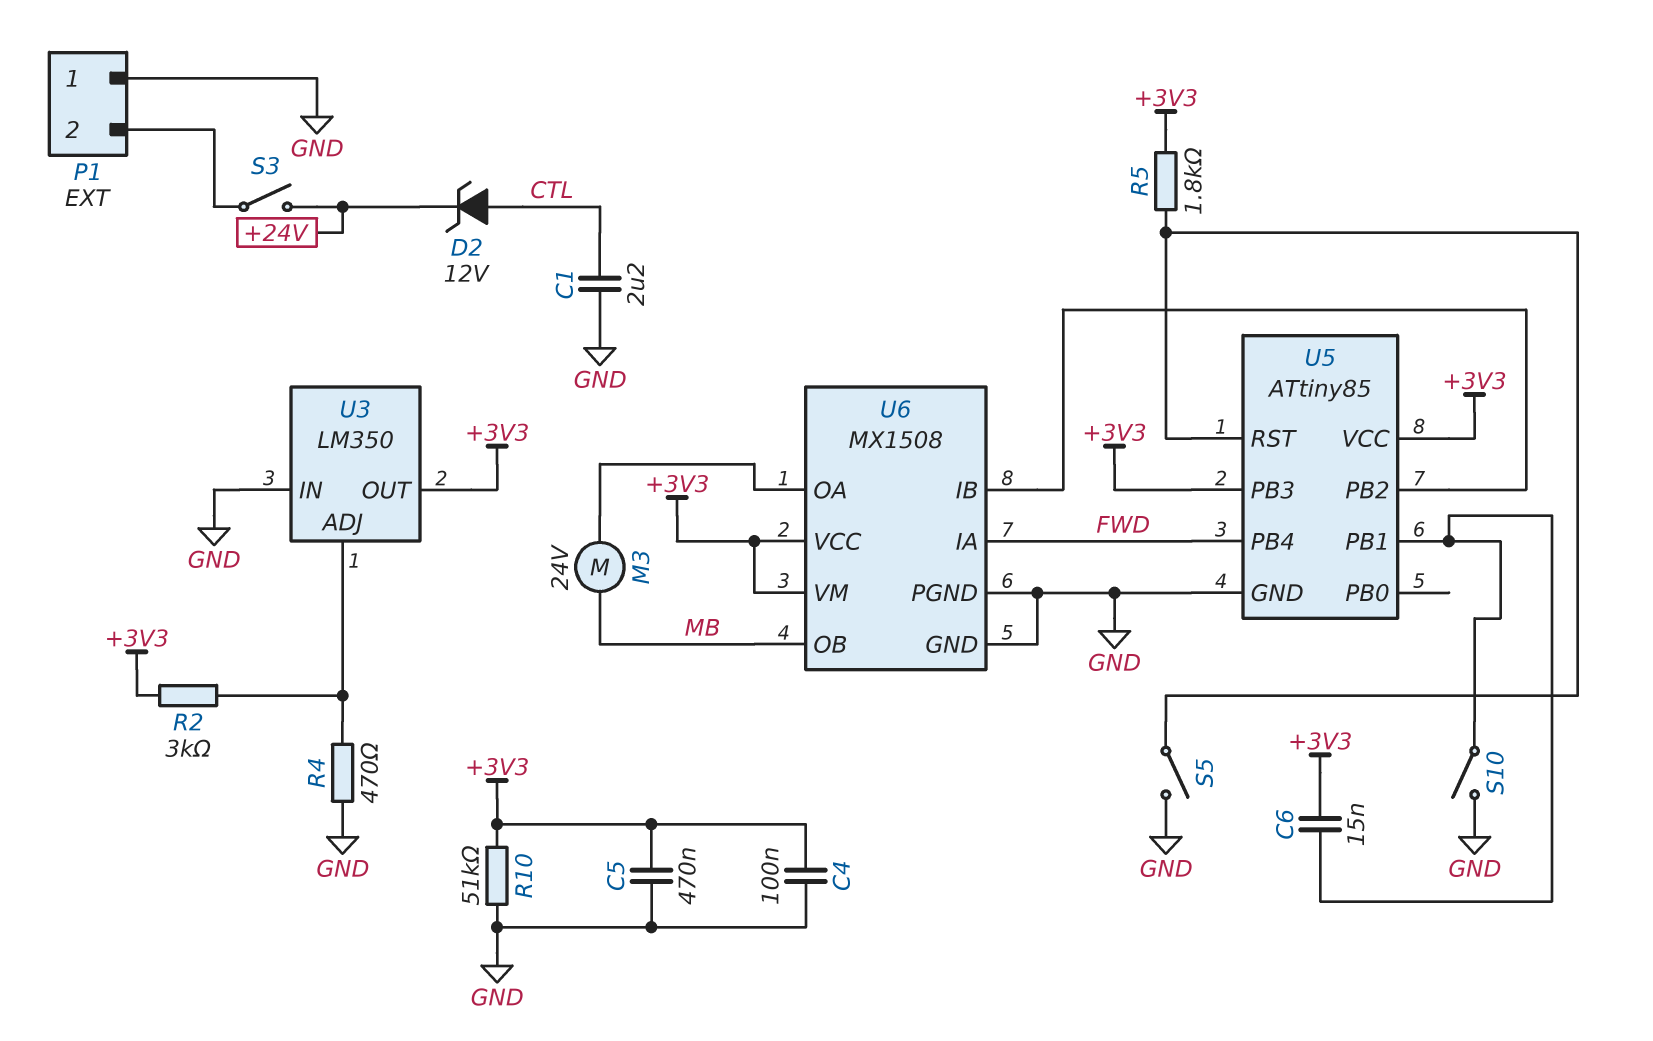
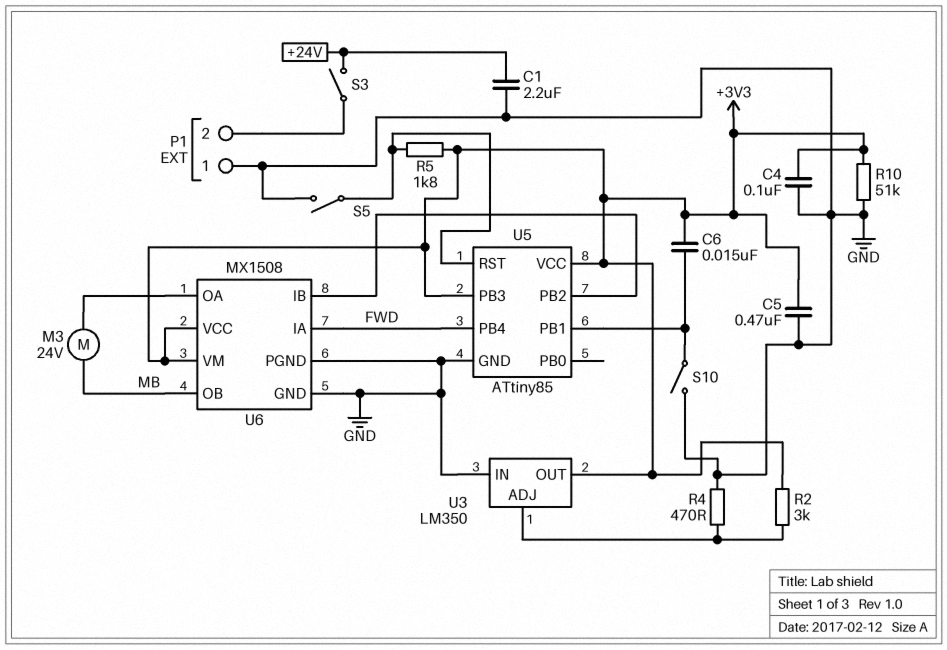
C1: 2.2uF (CTL, GND) -> 2.2uF (+24V, GND)
D2: zener 12V (A CTL, K +24V) -> none

